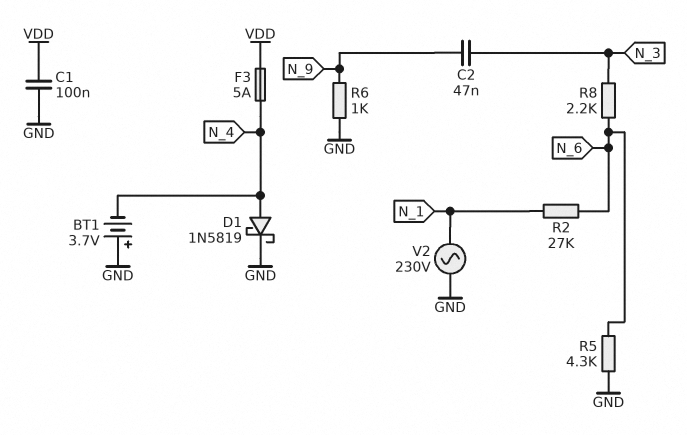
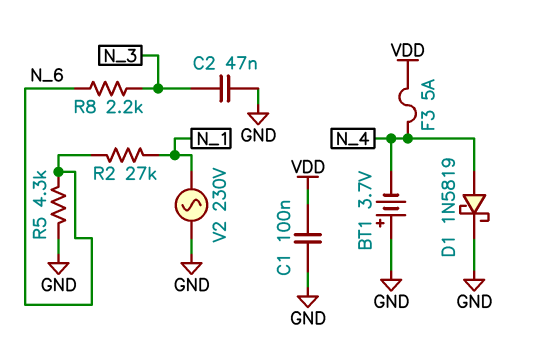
C2: 47nF (N_3, N_9) -> 47nF (GND, N_3)
R6: 1k (GND, N_9) -> none

